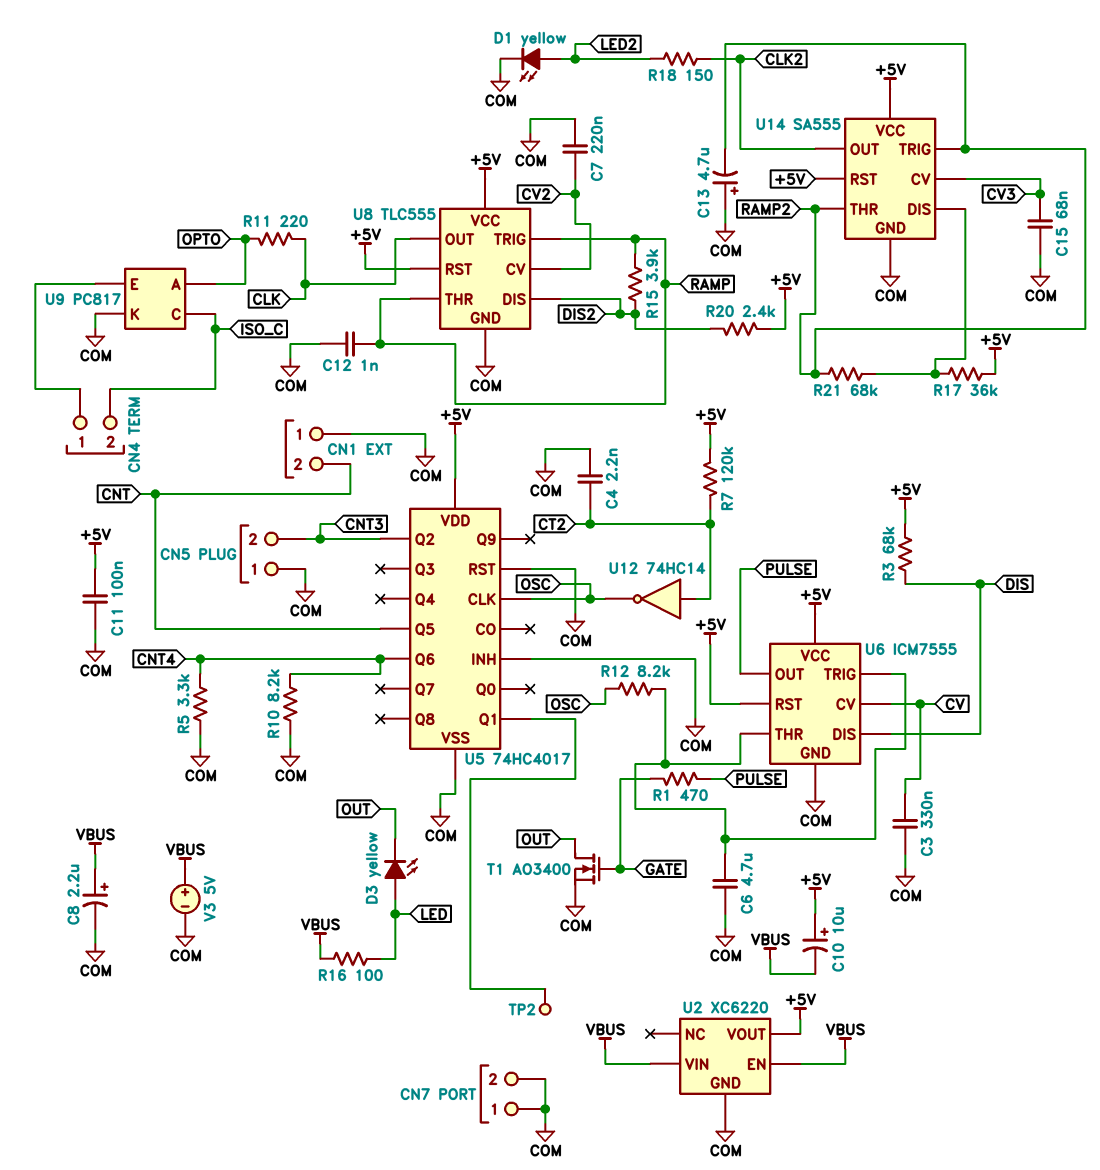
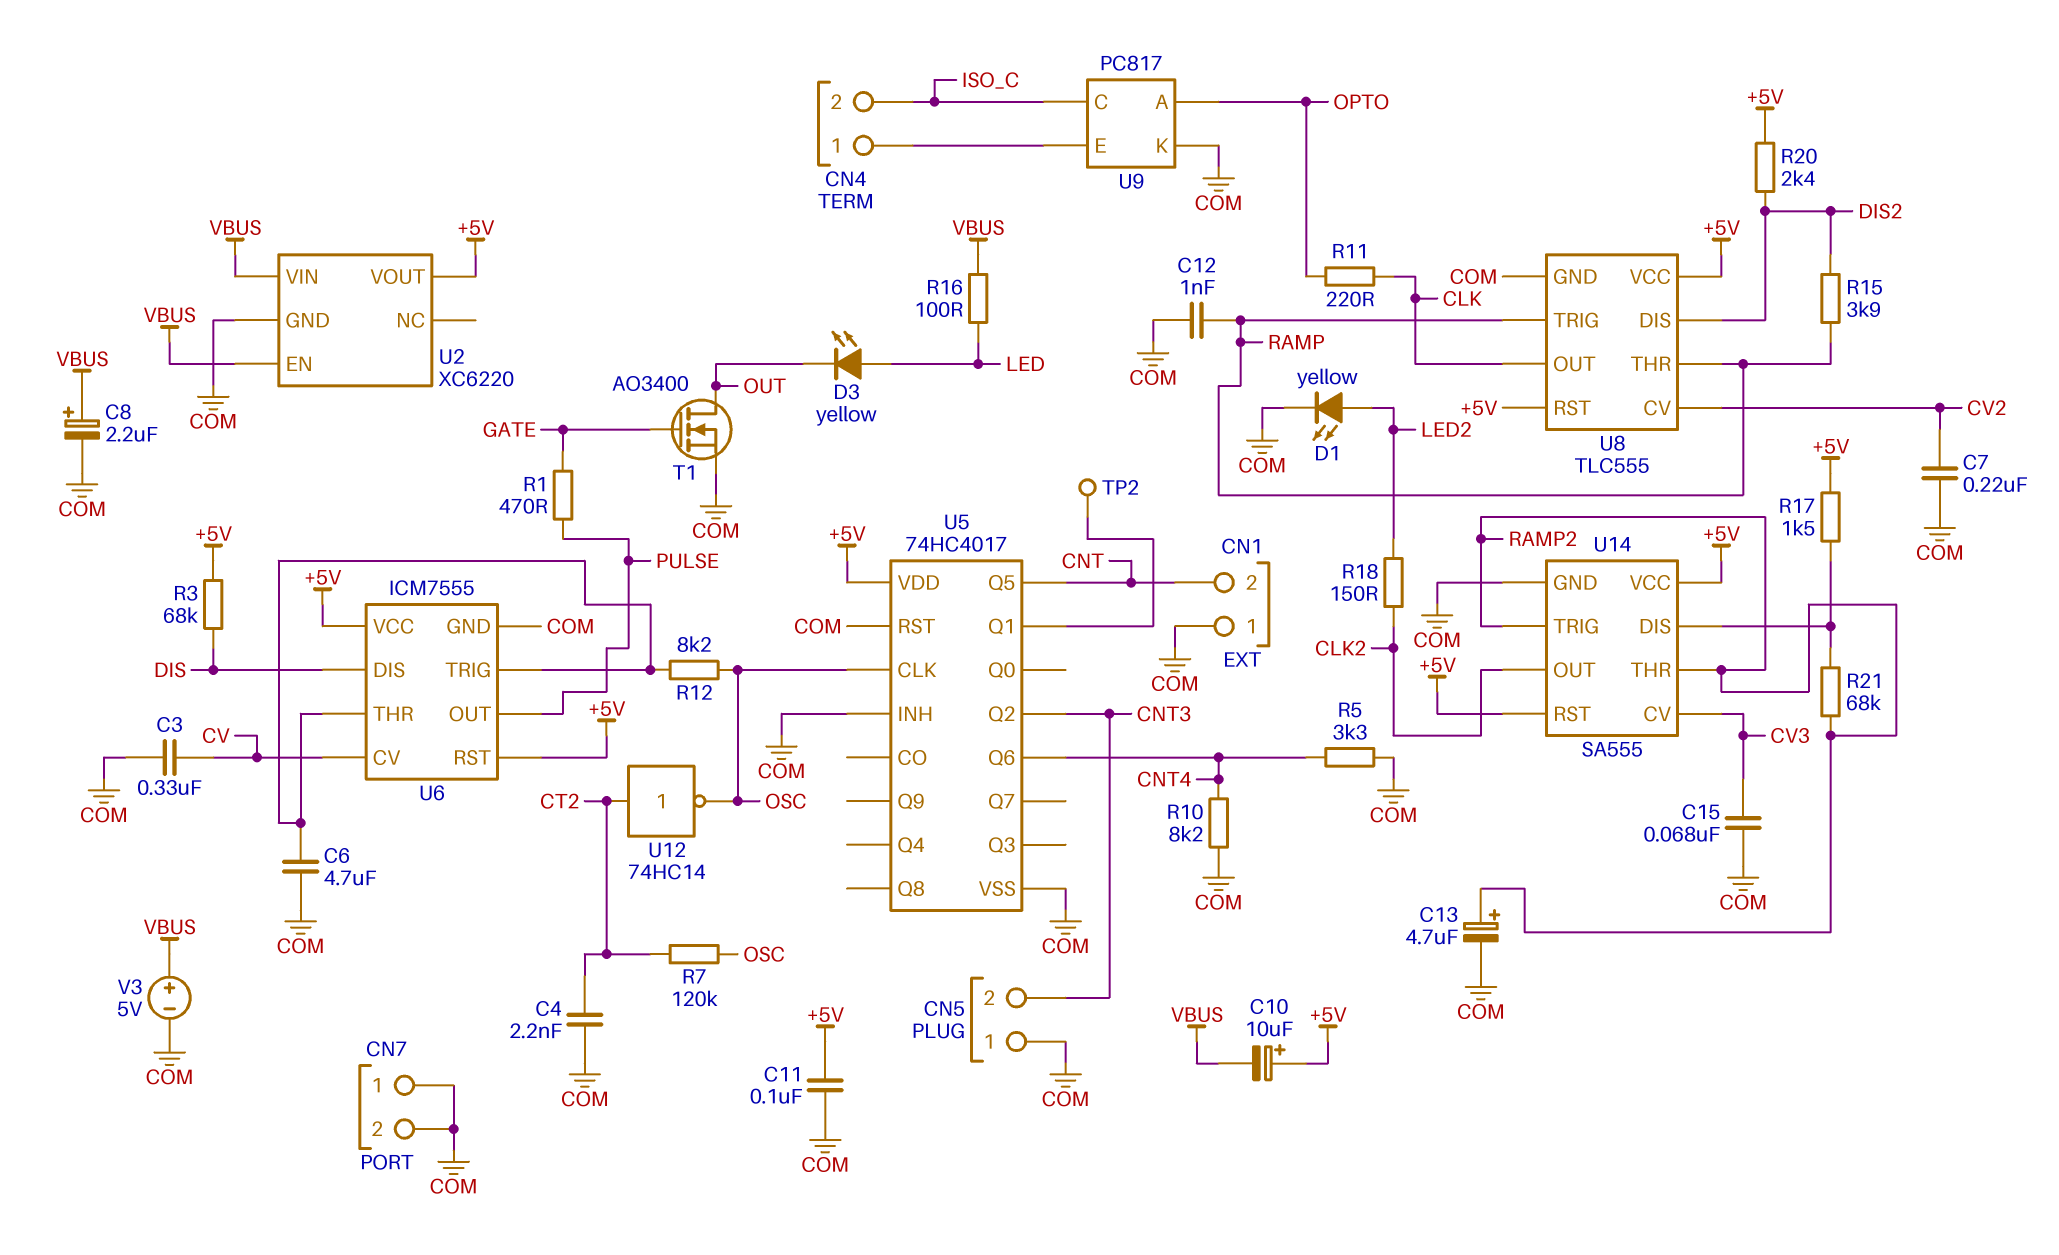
C13: 4.7uF (plus COM, minus RAMP2) -> 4.7uF (plus RAMP2, minus COM)
R7: 120k (+5V, CT2) -> 120k (CT2, OSC)
R17: 36k (+5V, U14/DIS) -> 1.5k (+5V, U14/DIS)

